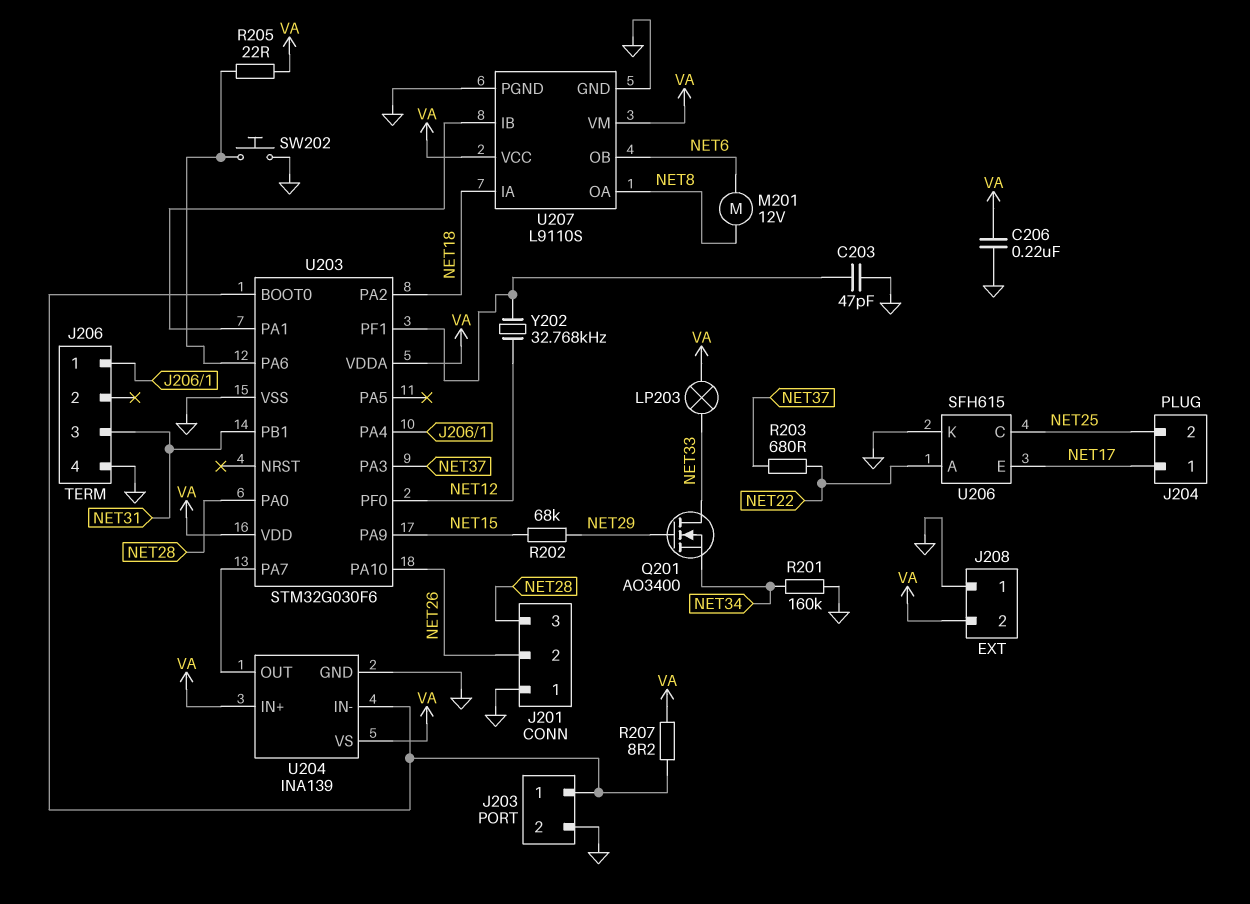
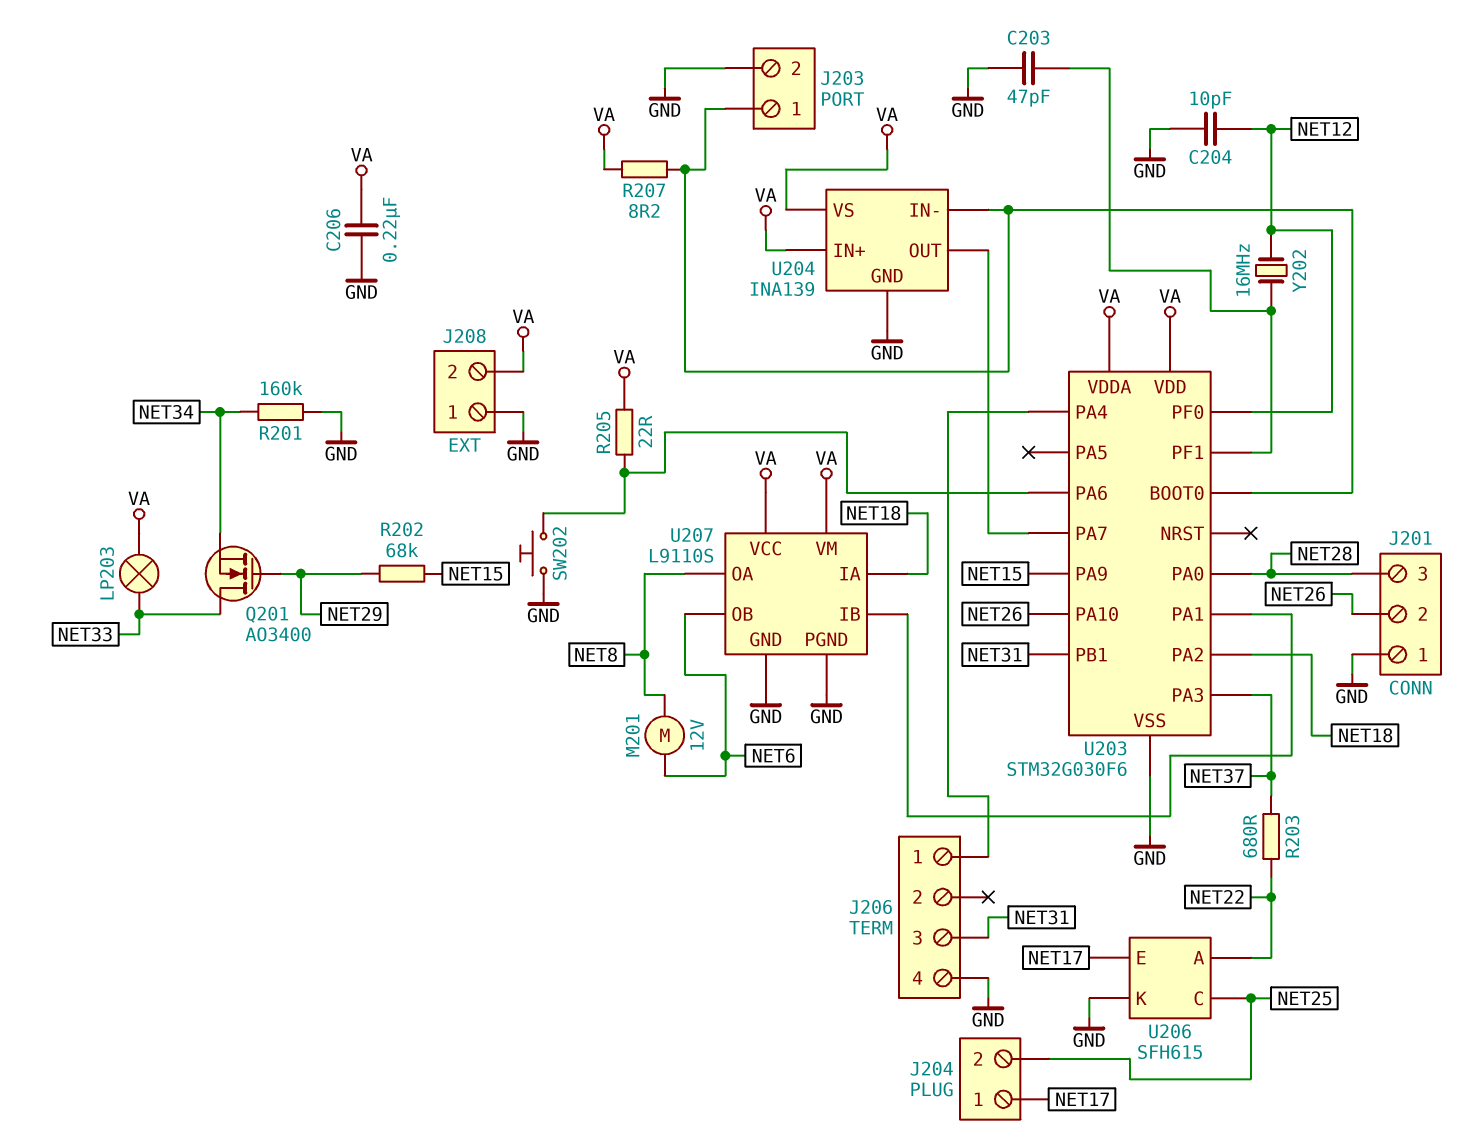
C204: none -> 10pF (GND, NET12)
Y202: 32.768kHz (NET12, U203/PF1) -> 16MHz (NET12, U203/PF1)

